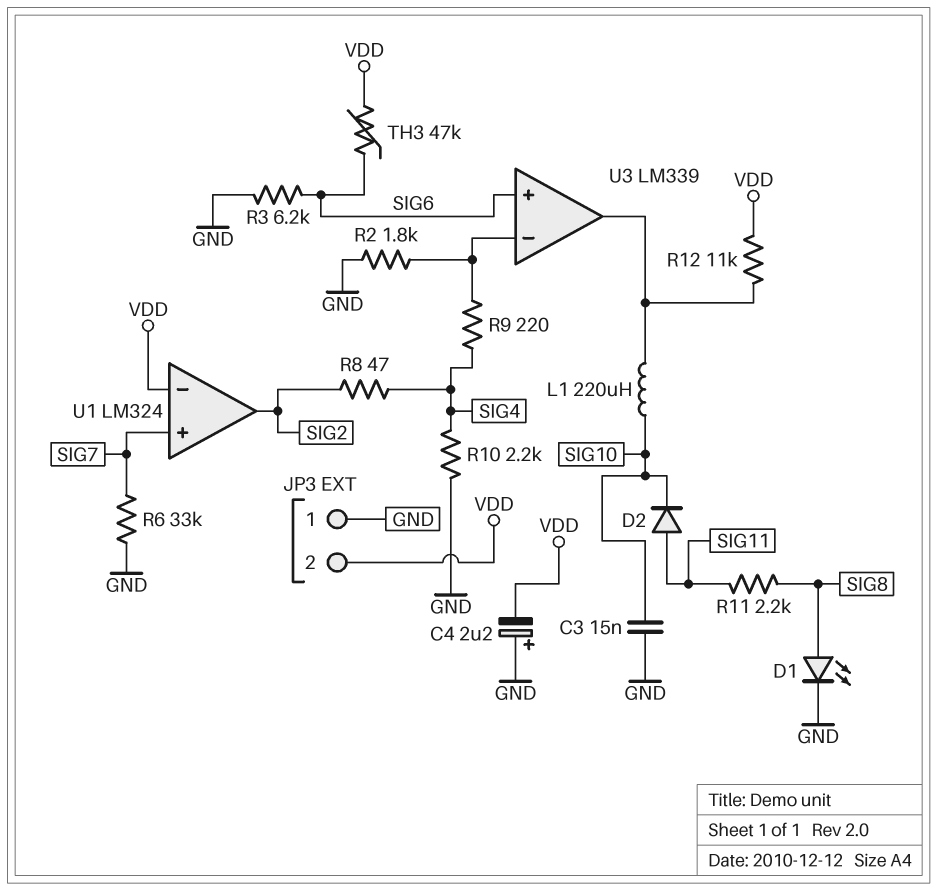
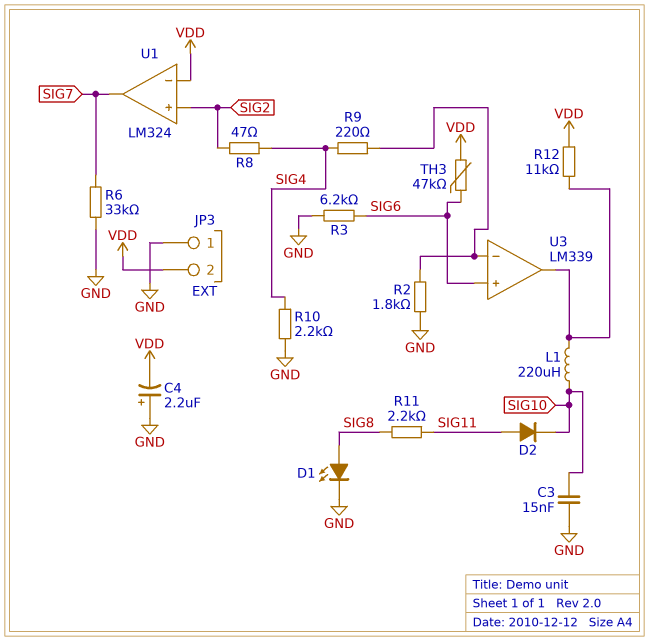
U1 pin in+: SIG7 -> SIG2
U1 pin out: SIG2 -> SIG7

